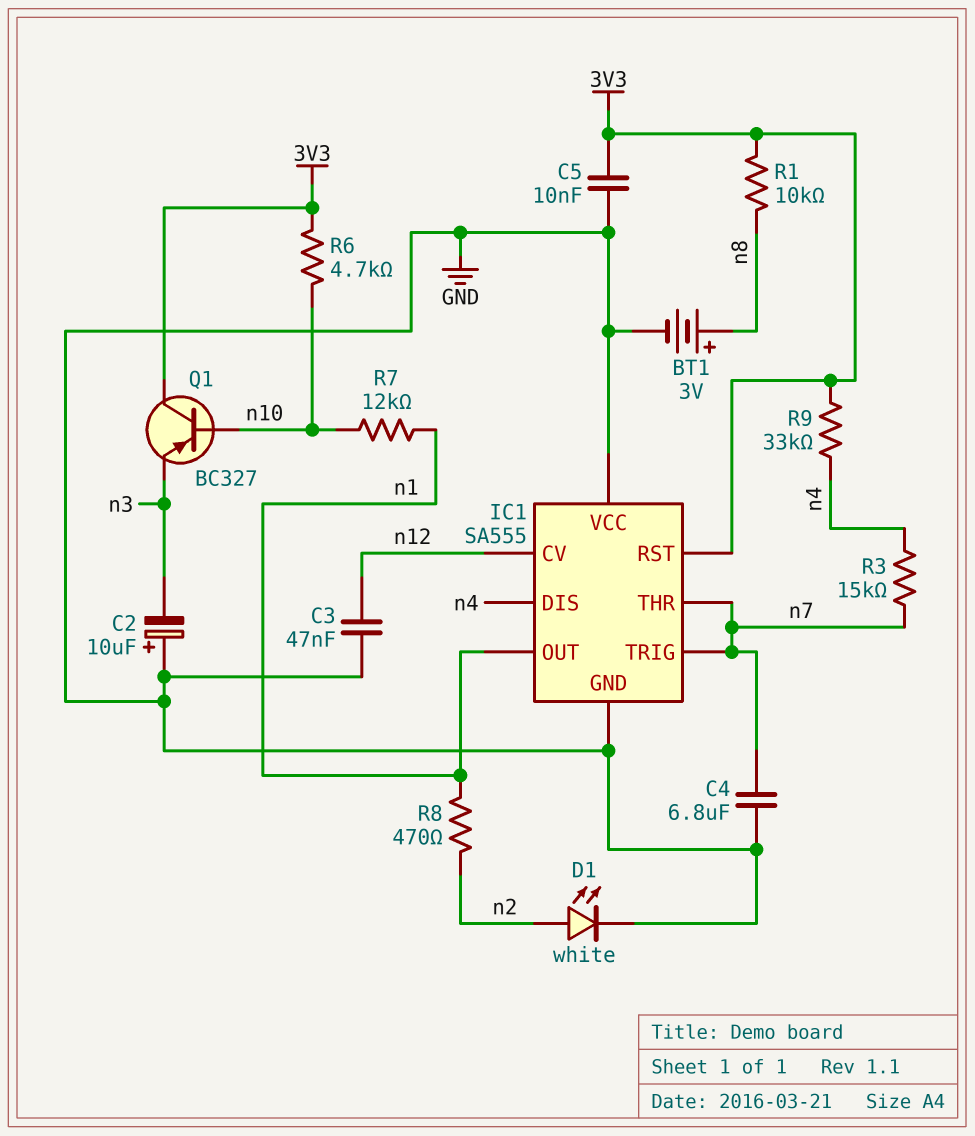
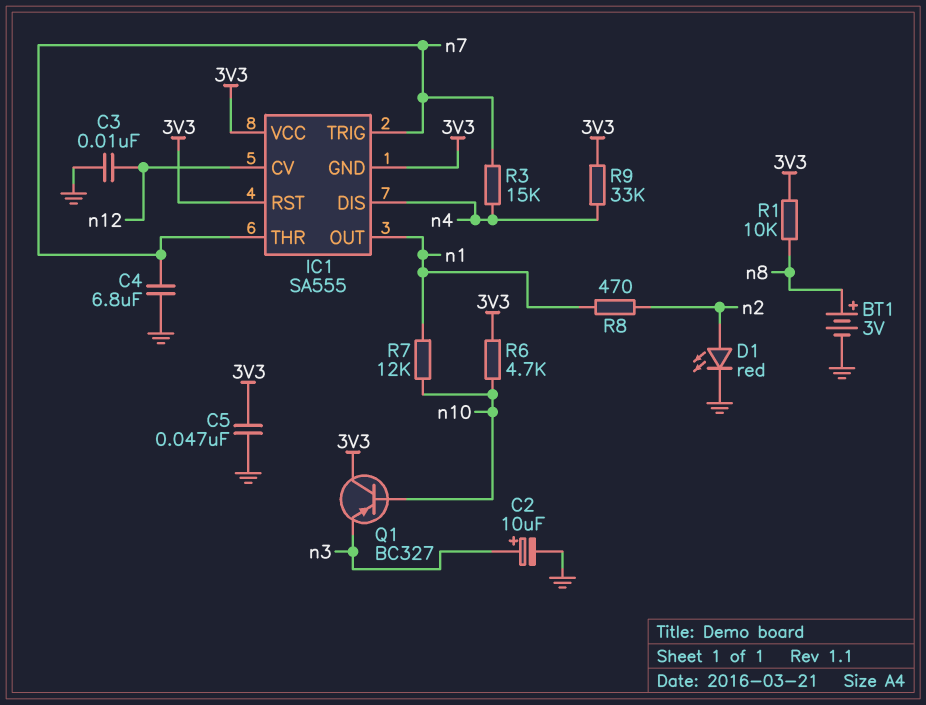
C2: 10uF (plus GND, minus n3) -> 10uF (plus n3, minus GND)
C3: 47nF (GND, n12) -> 10nF (GND, n12)
C5: 10nF (3V3, GND) -> 47nF (3V3, GND)
D1: LED white (A n2, K GND) -> LED red (A n2, K GND)
IC1 pin GND: GND -> 3V3
IC1 pin VCC: GND -> 3V3

